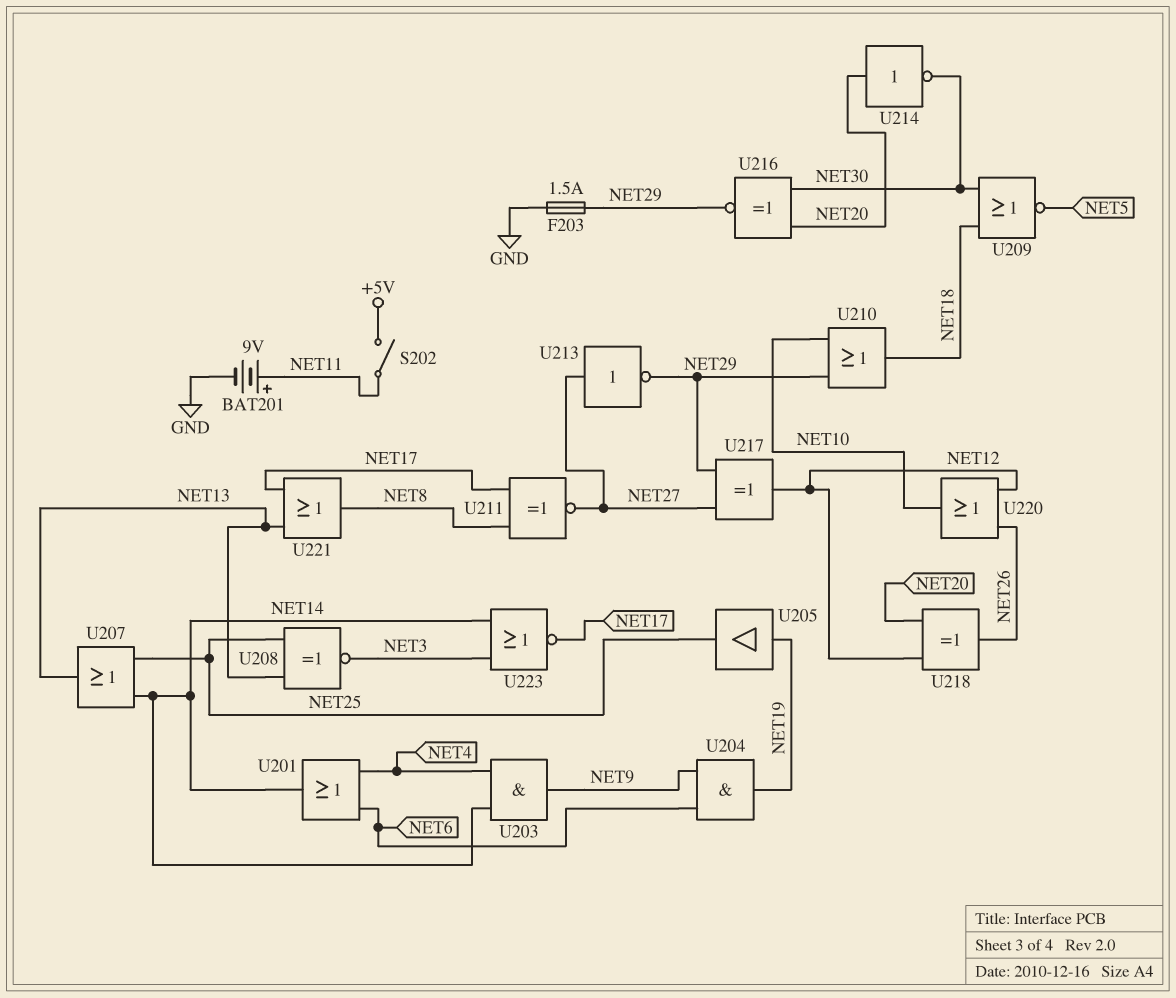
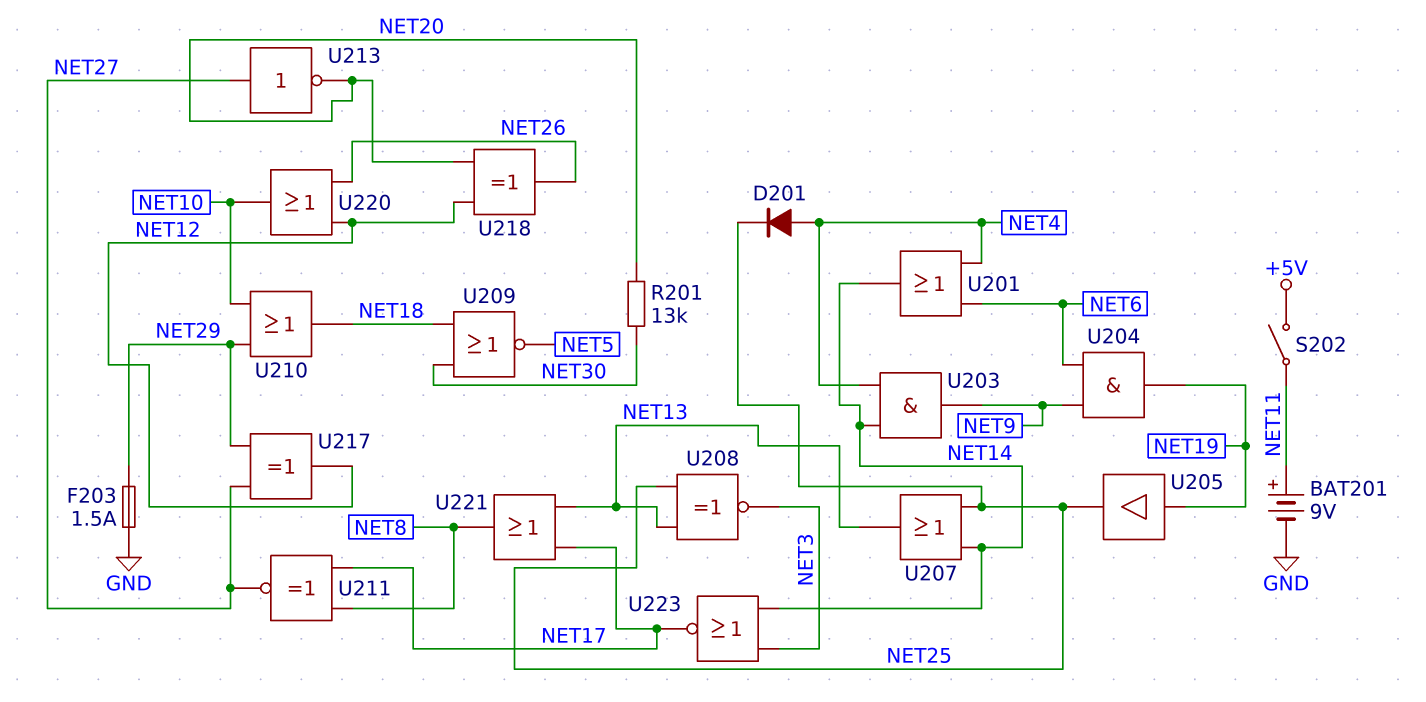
D201: none -> diode (A NET4, K NET25)
R201: none -> 13k (NET20, NET30)
U213: NOT (in NET27, out NET29) -> NOT (in NET27, out NET20)
U214: NOT (in NET20, out NET30) -> none
U216: XNOR (in NET20, in NET30, out NET29) -> none

